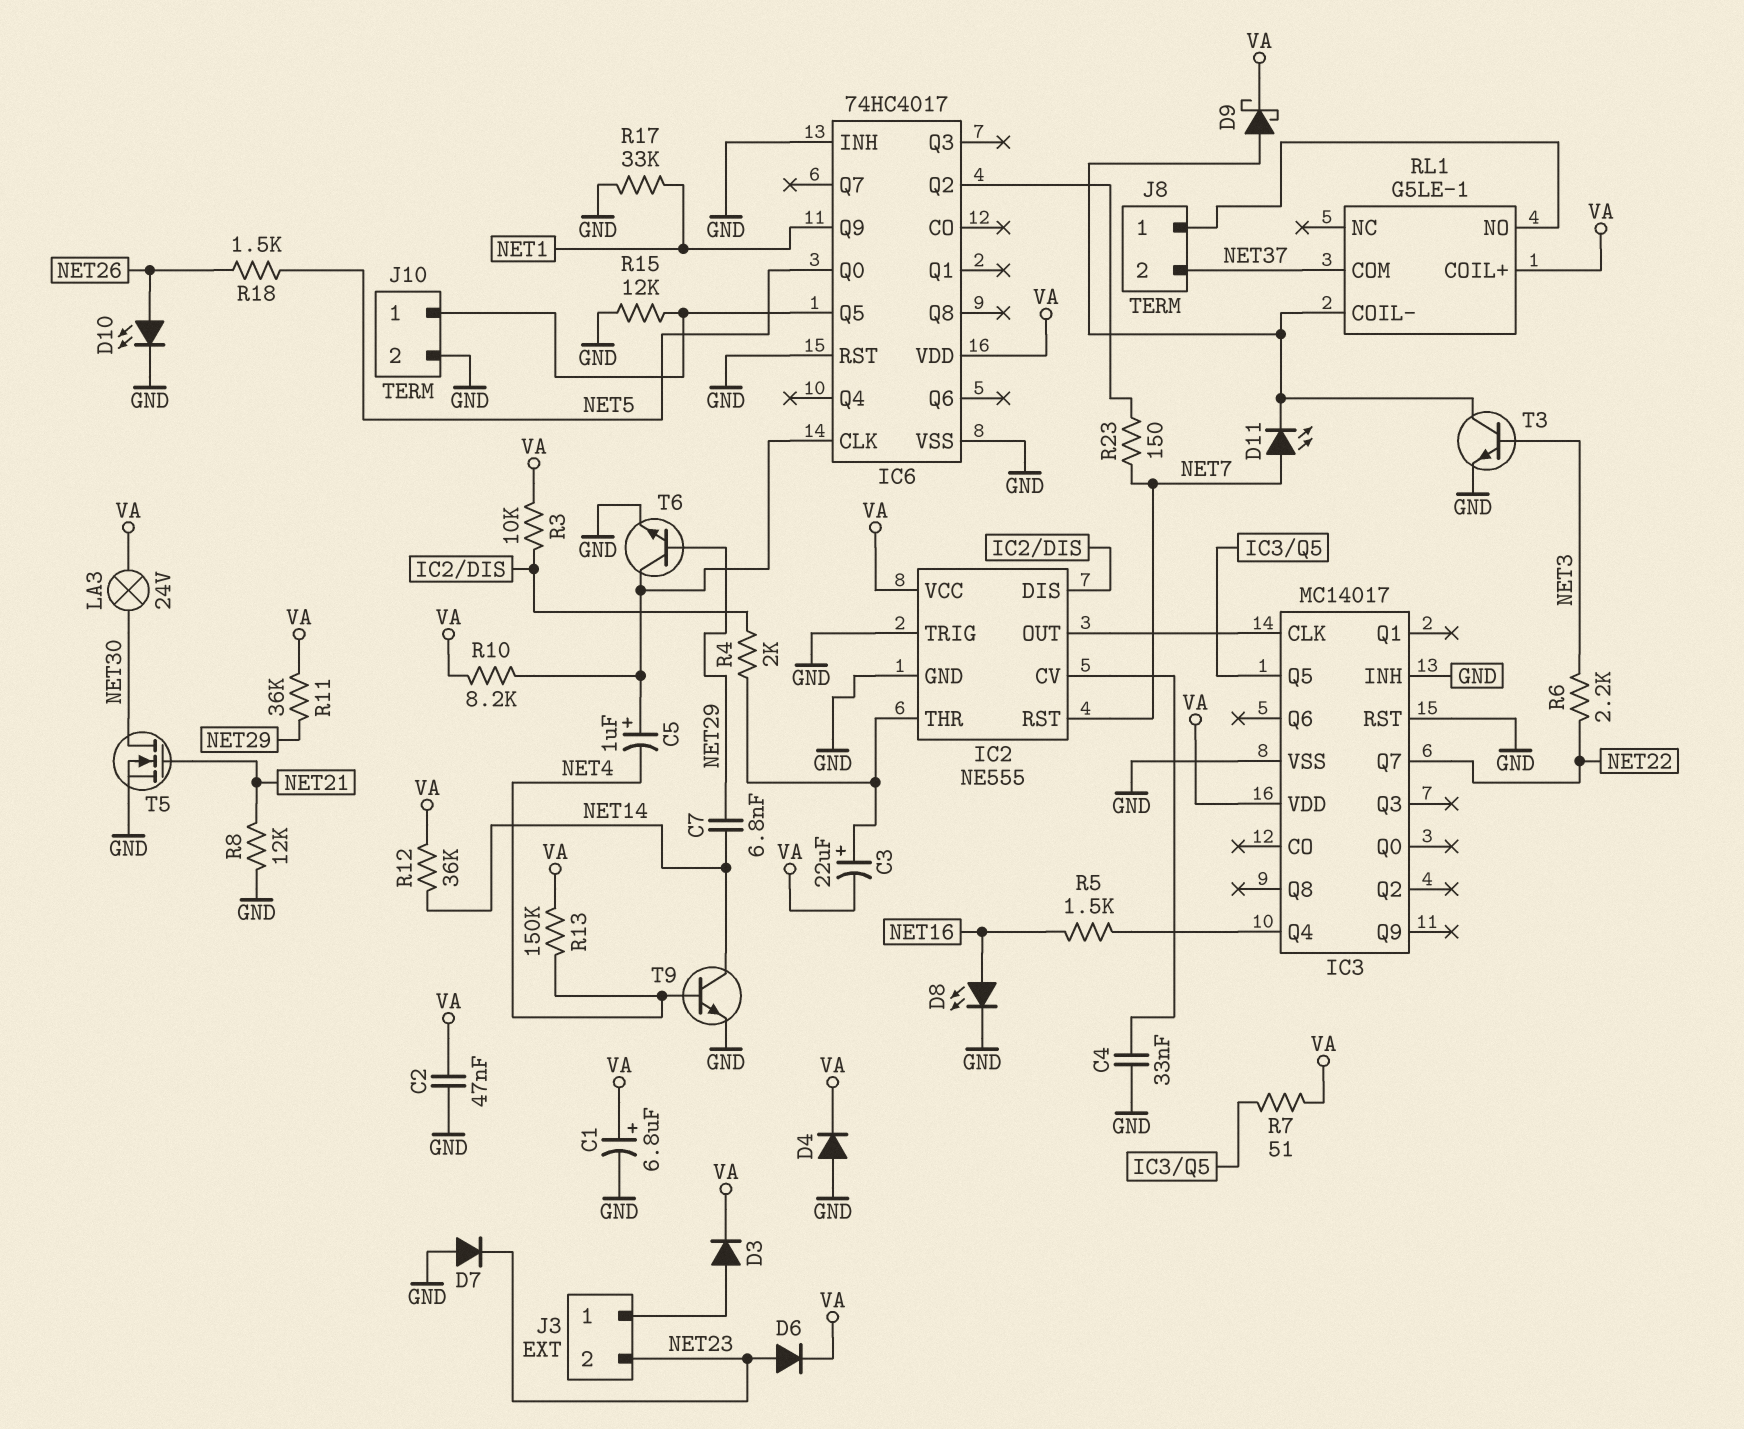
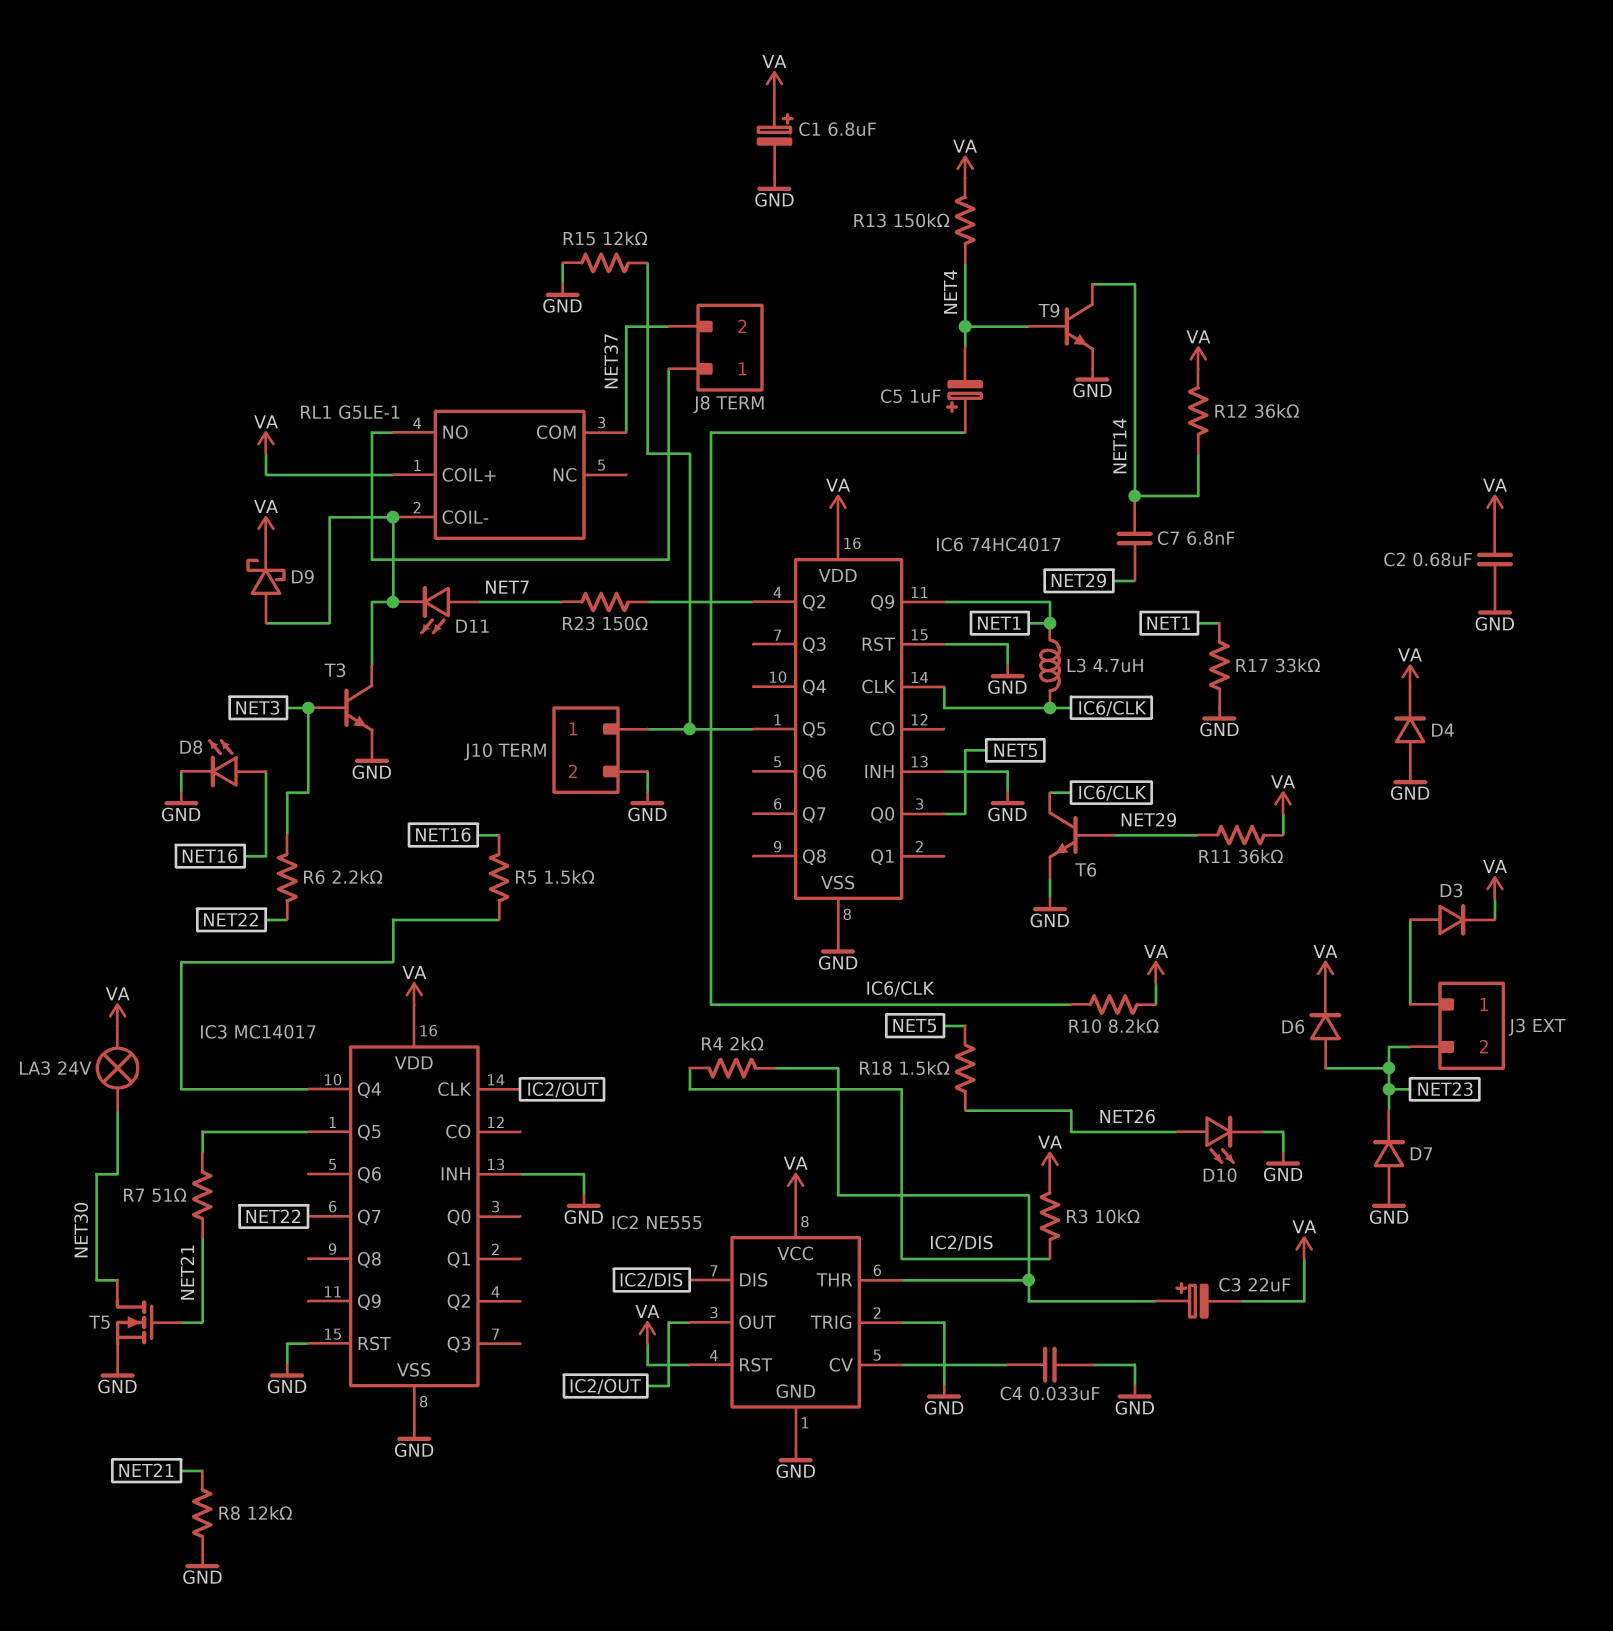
C2: 47nF (GND, VA) -> 680nF (GND, VA)
IC2 pin RST: NET7 -> VA
L3: none -> 4.7uH (IC6/CLK, NET1)
R7: 51 (IC3/Q5, VA) -> 51 (IC3/Q5, NET21)

